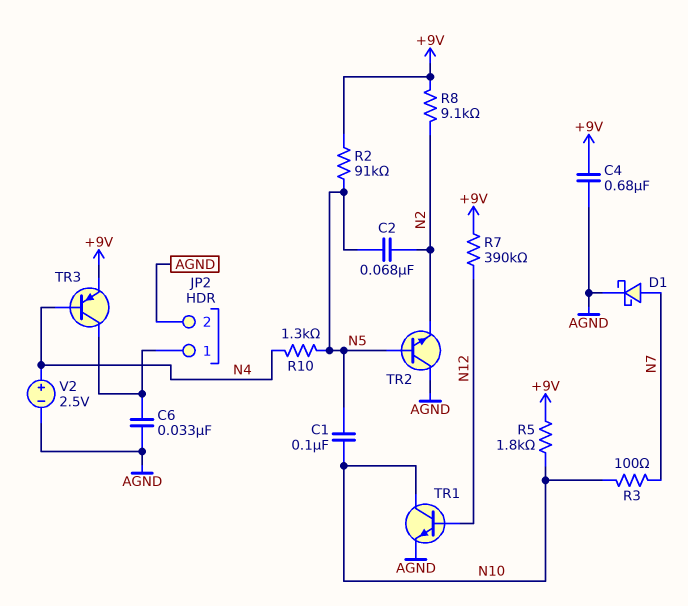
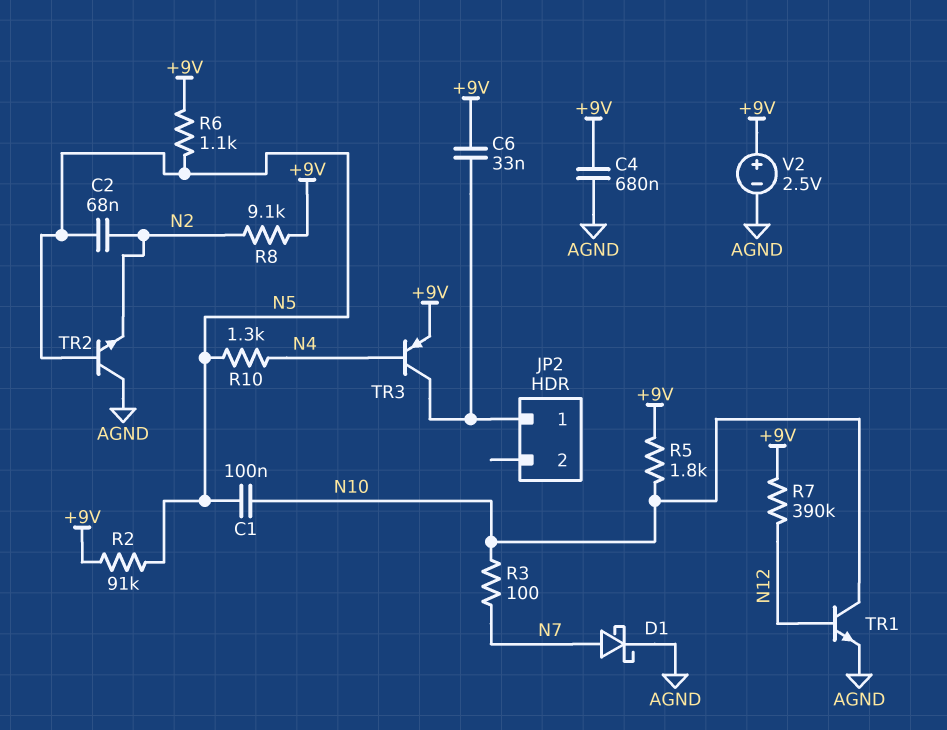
C6: 33nF (AGND, JP2/1) -> 33nF (+9V, JP2/1)
JP2 pin 2: AGND -> none
R6: none -> 1.1k (+9V, N5)
V2: 2.5V (plus N4, minus AGND) -> 2.5V (plus +9V, minus AGND)

